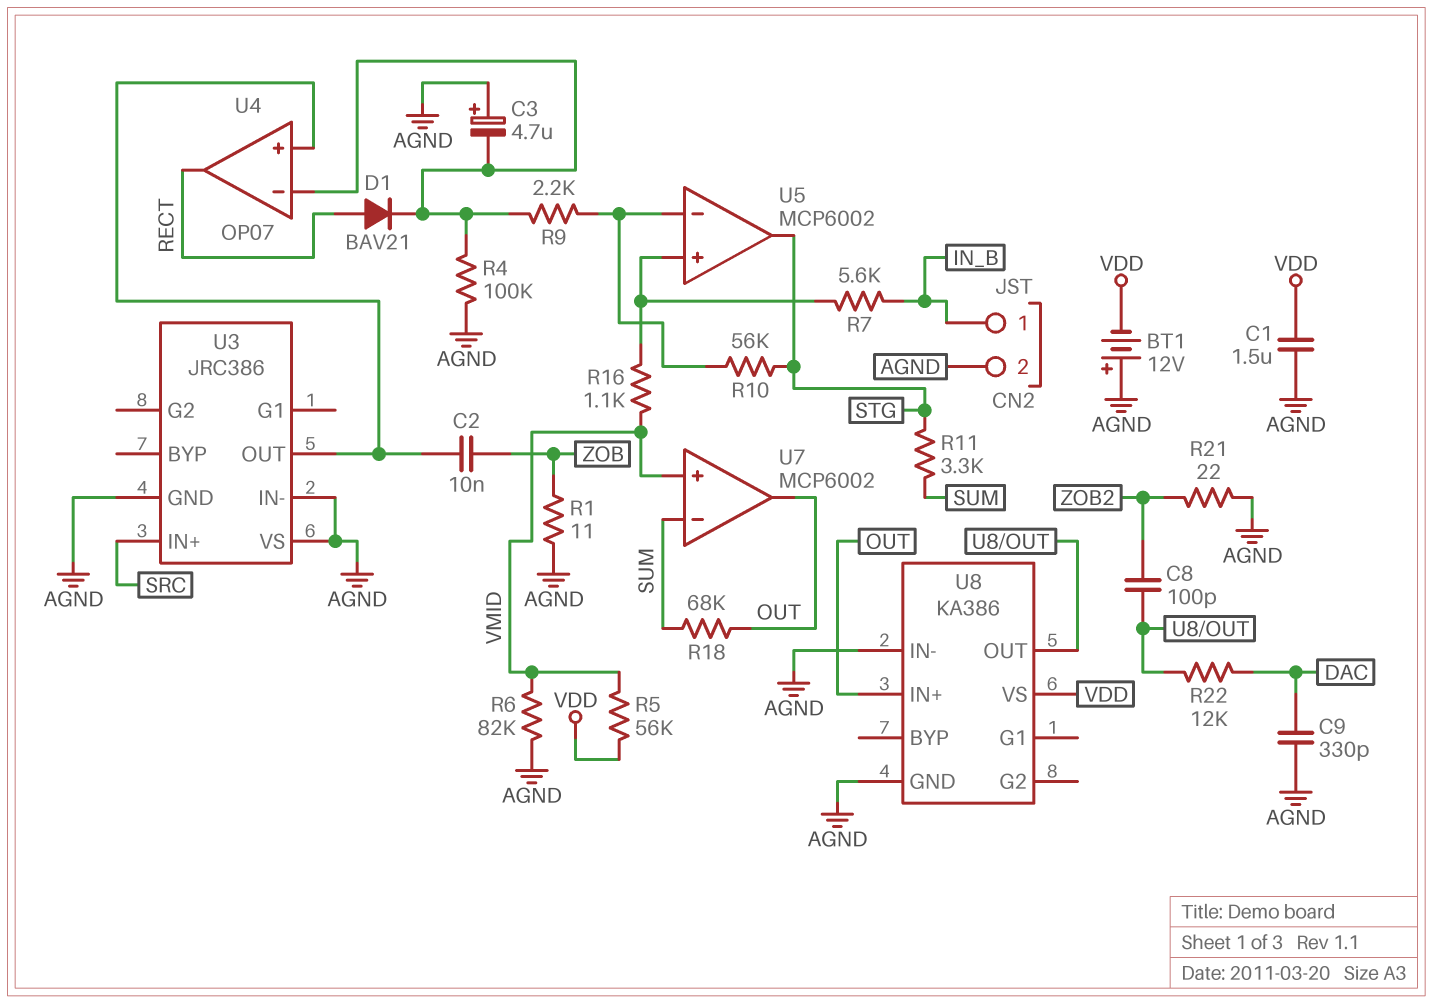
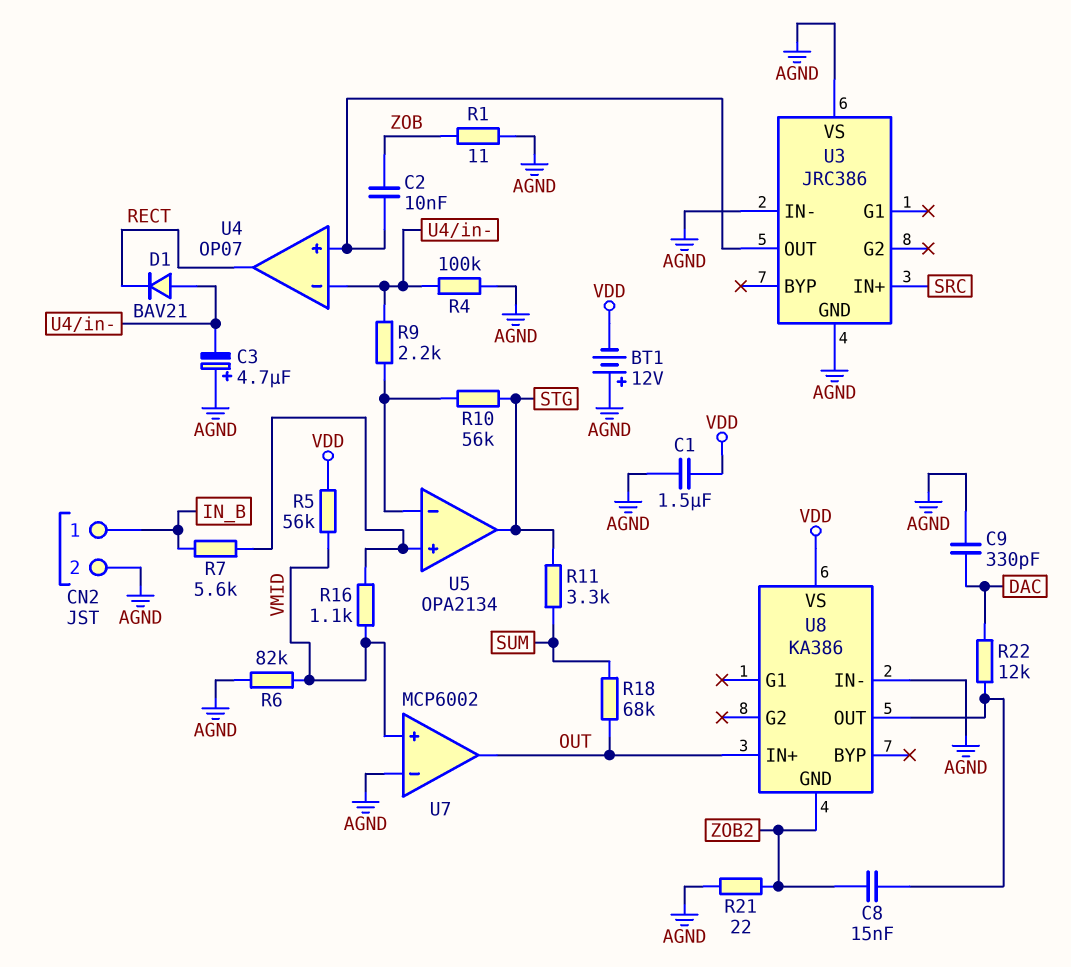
C8: 100pF (U8/OUT, ZOB2) -> 15nF (U8/OUT, ZOB2)
D1: diode BAV21 (A RECT, K U4/in-) -> diode BAV21 (A U4/in-, K RECT)
U5: MCP6002 -> OPA2134
U7 pin in-: SUM -> AGND
U8 pin GND: AGND -> ZOB2

